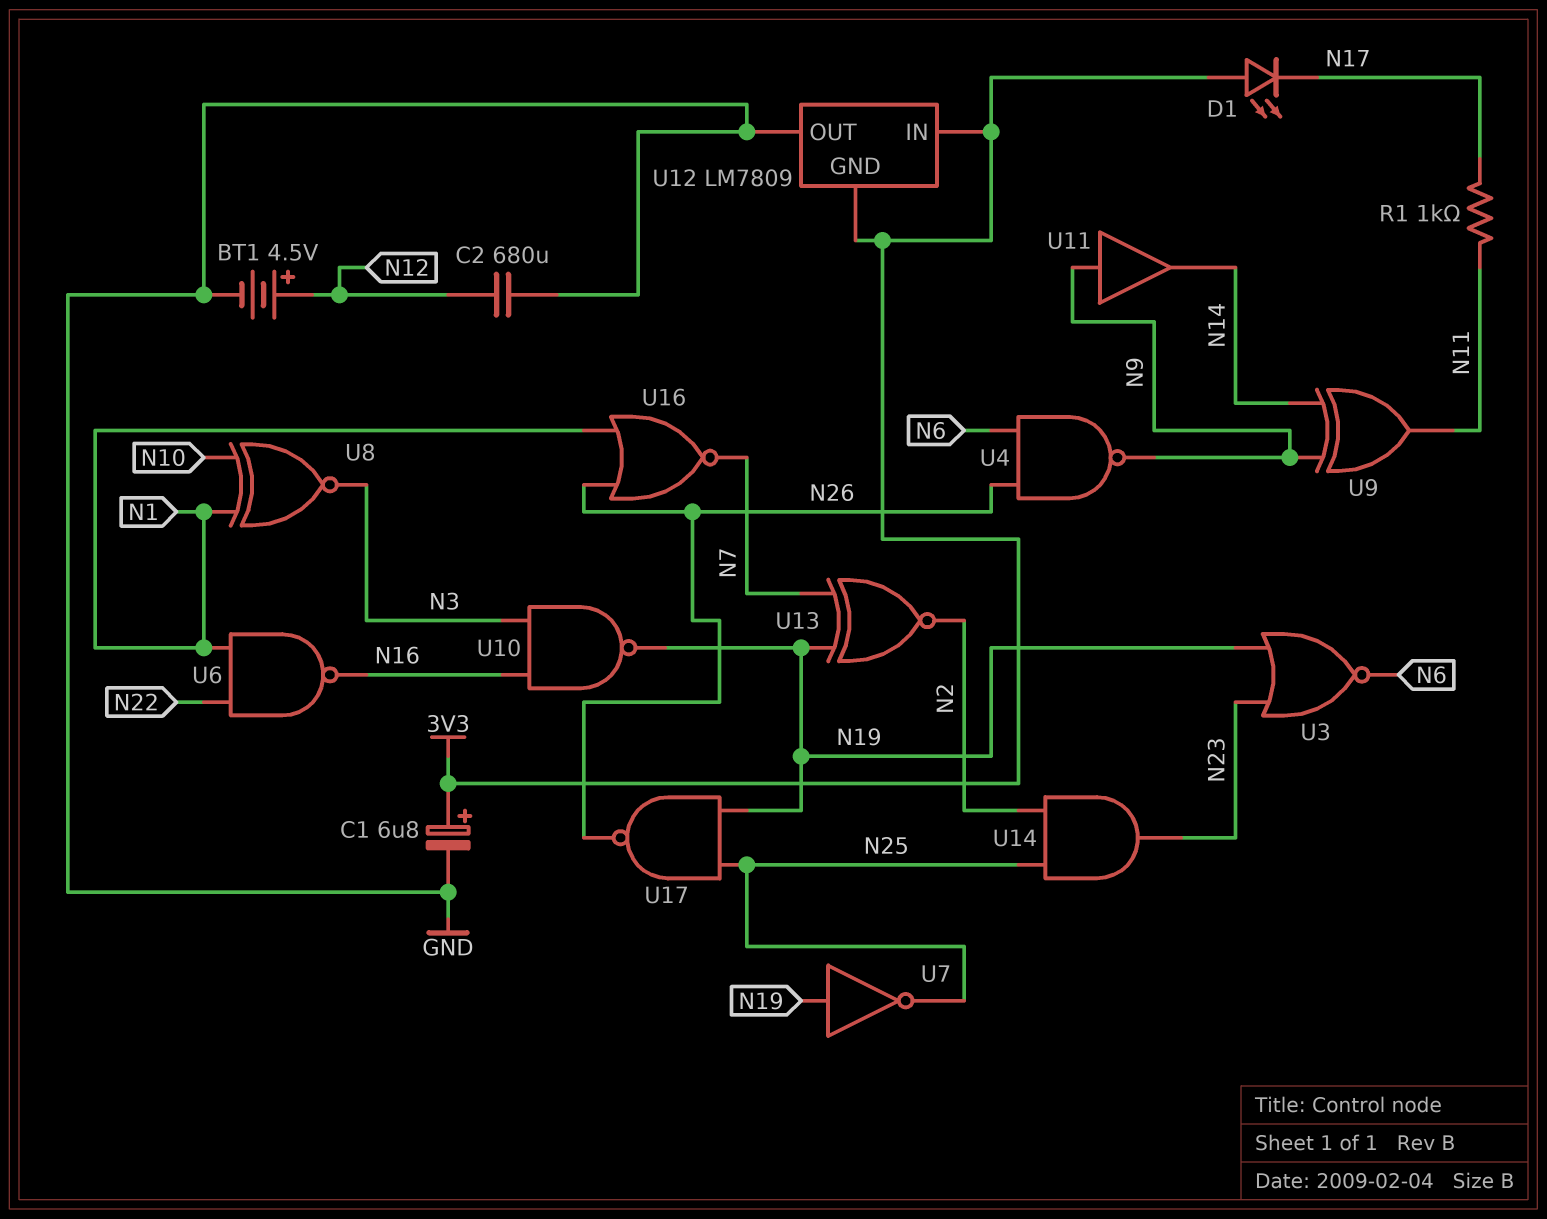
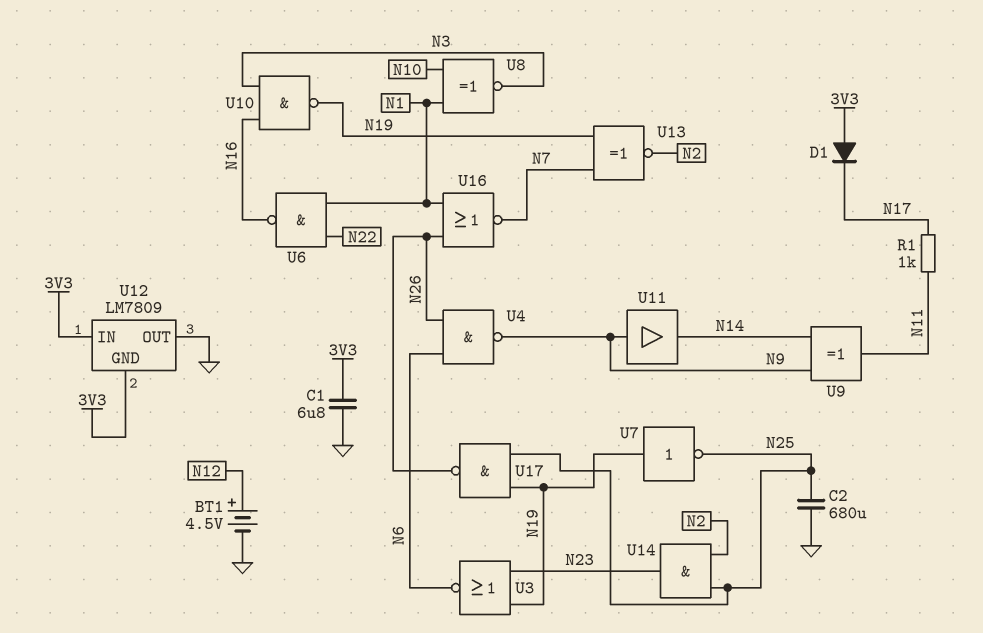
C1: 6.8uF (plus 3V3, minus GND) -> 6.8uF (3V3, GND)
C2: 680uF (GND, N12) -> 680uF (GND, N25)
D1: LED (A 3V3, K N17) -> diode (A 3V3, K N17)

